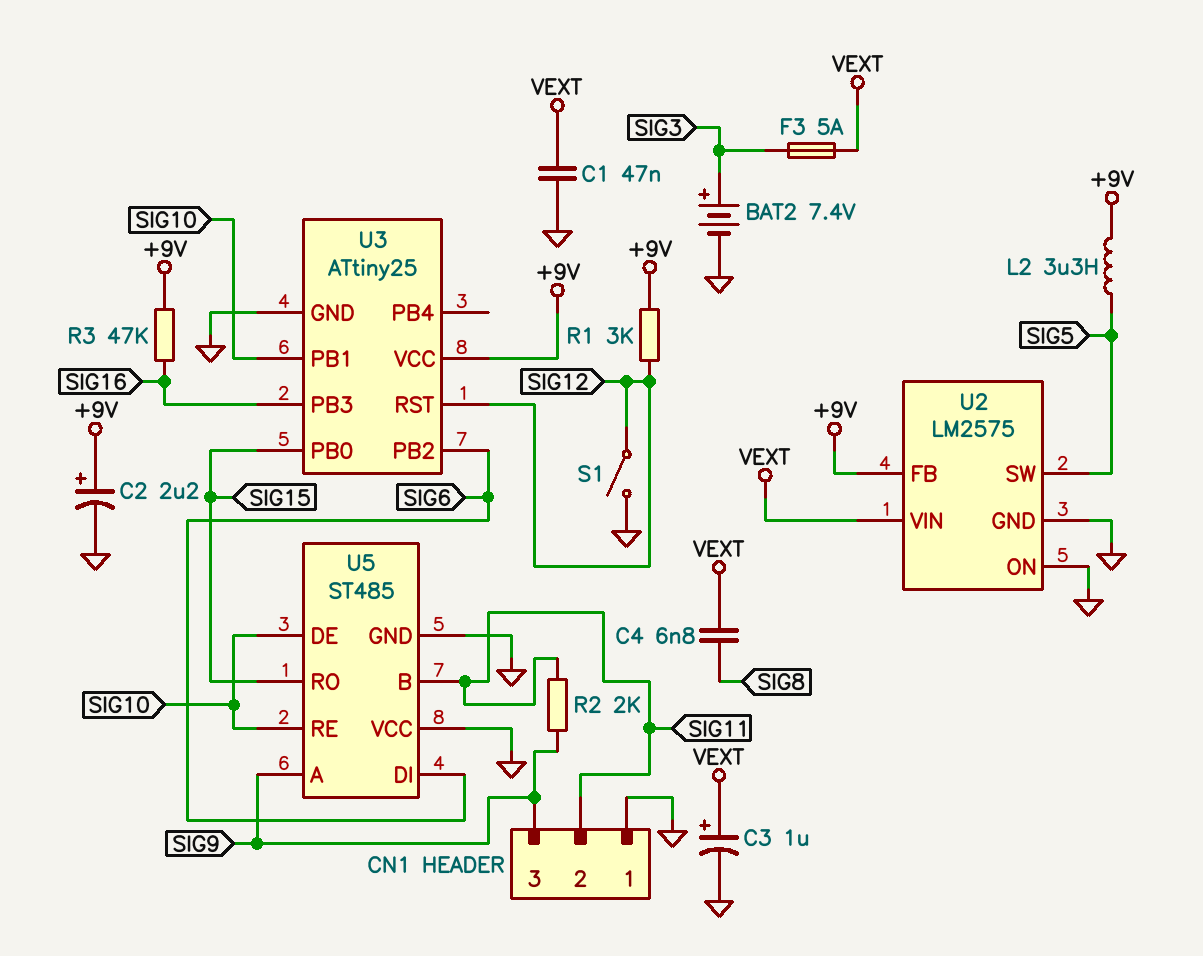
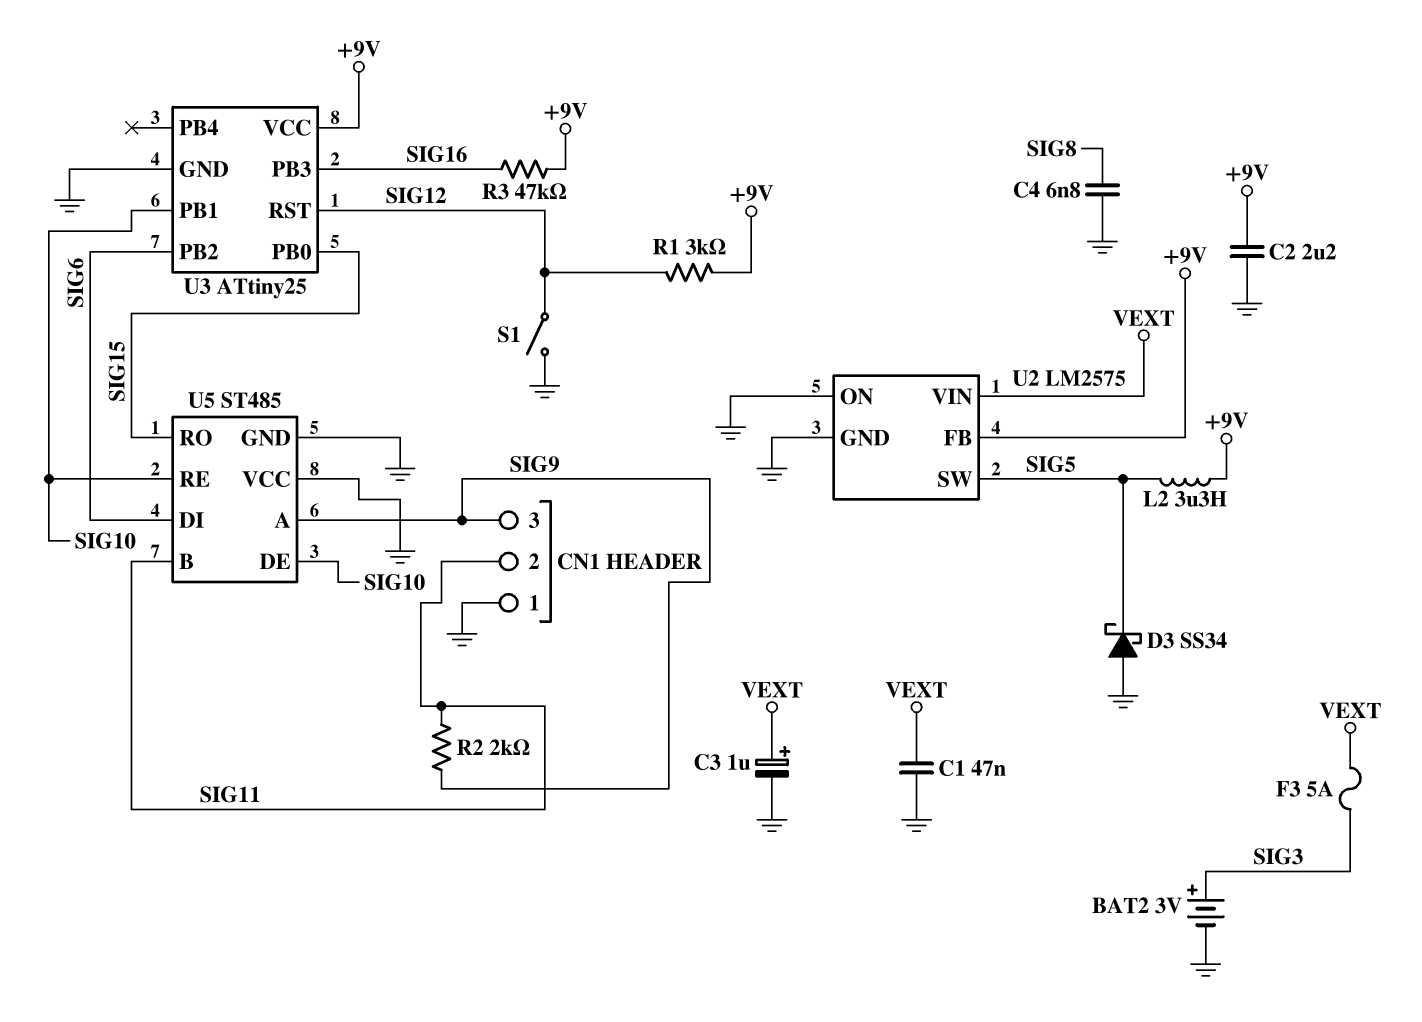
BAT2: 7.4V (plus SIG3, minus GND) -> 3V (plus SIG3, minus GND)
C2: 2.2uF (plus +9V, minus GND) -> 2.2uF (+9V, GND)
C4: 6.8nF (SIG8, VEXT) -> 6.8nF (GND, SIG8)
D3: none -> schottky SS34 (A GND, K SIG5)

